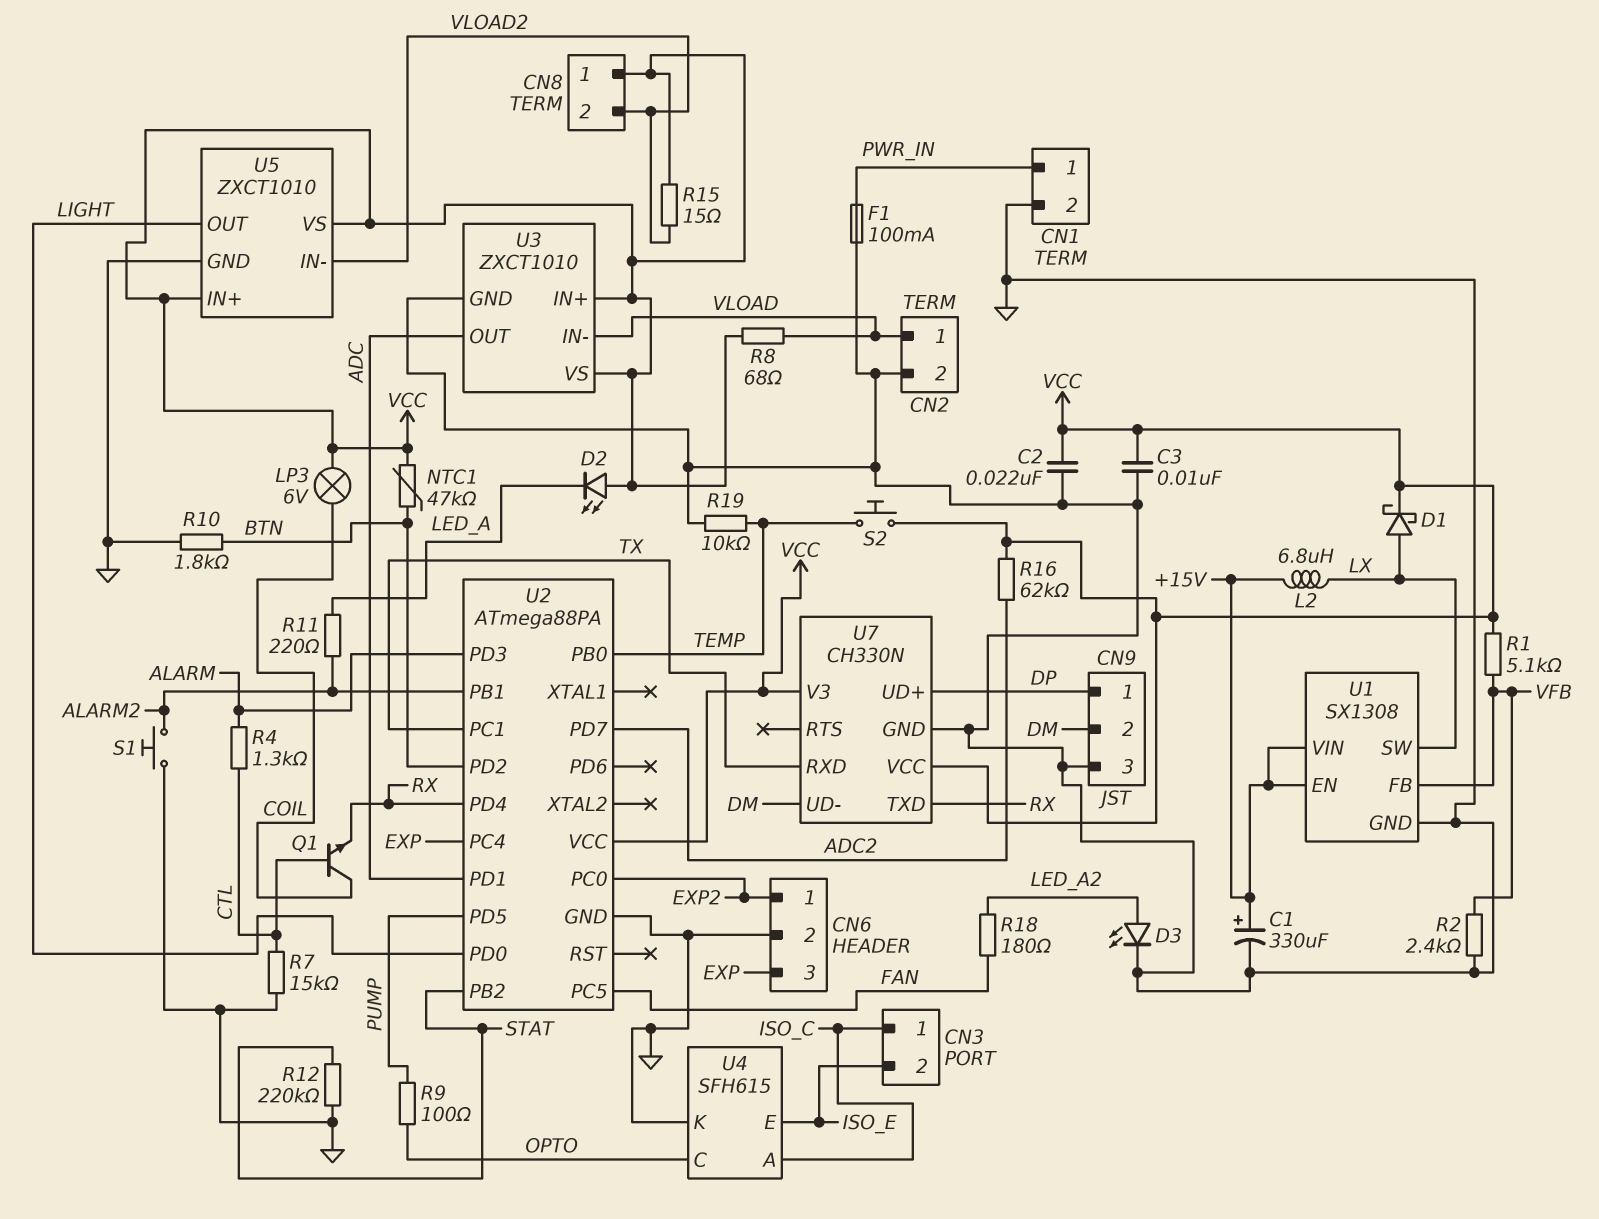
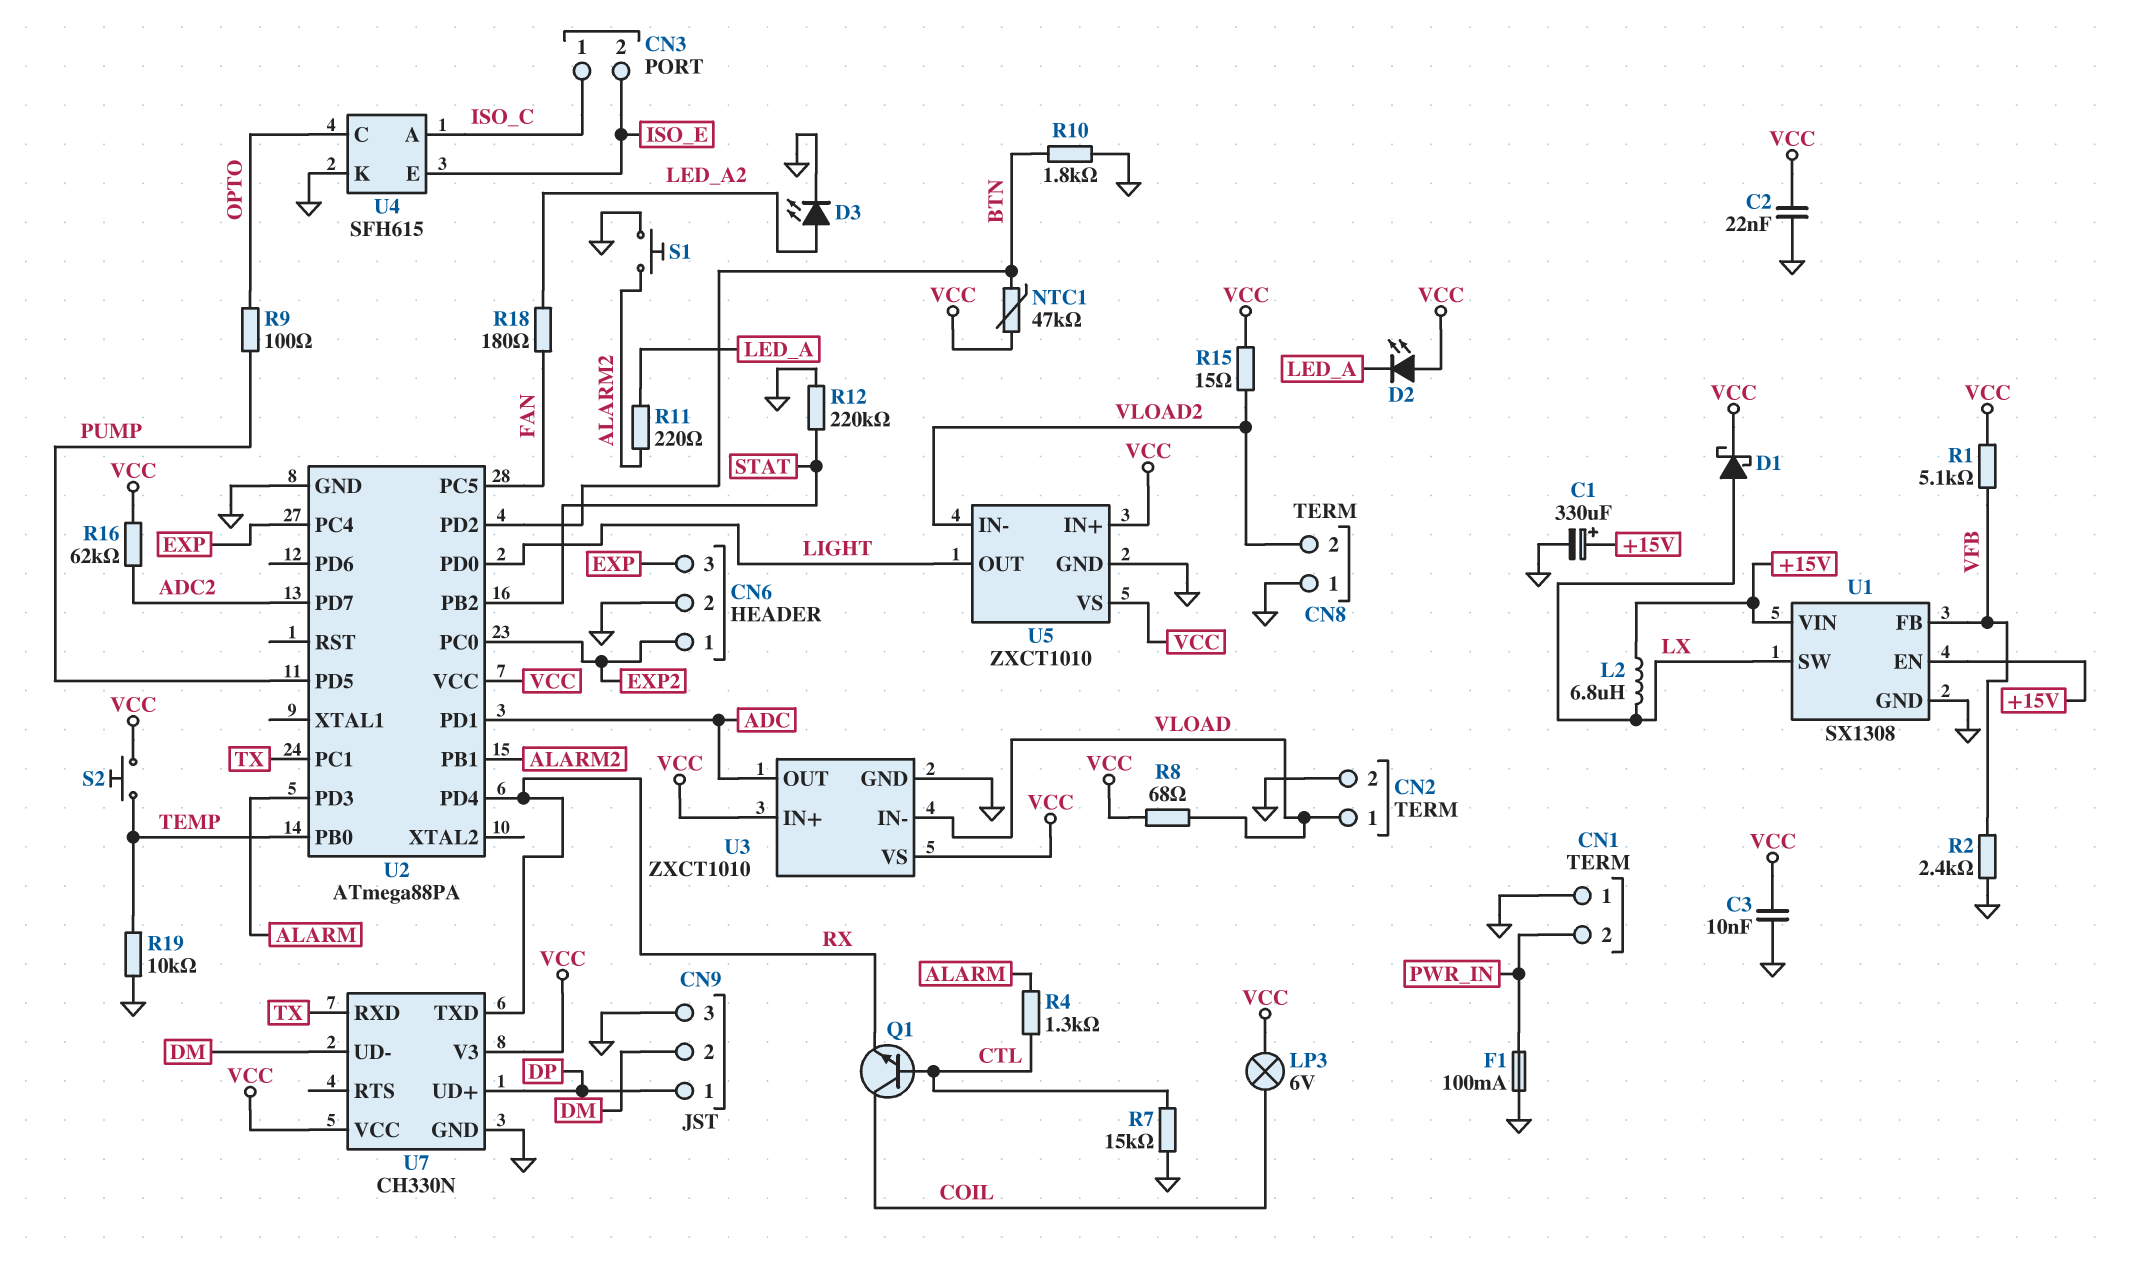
CN1 pin 1: PWR_IN -> GND
CN1 pin 2: GND -> PWR_IN
CN8 pin 1: VCC -> GND

